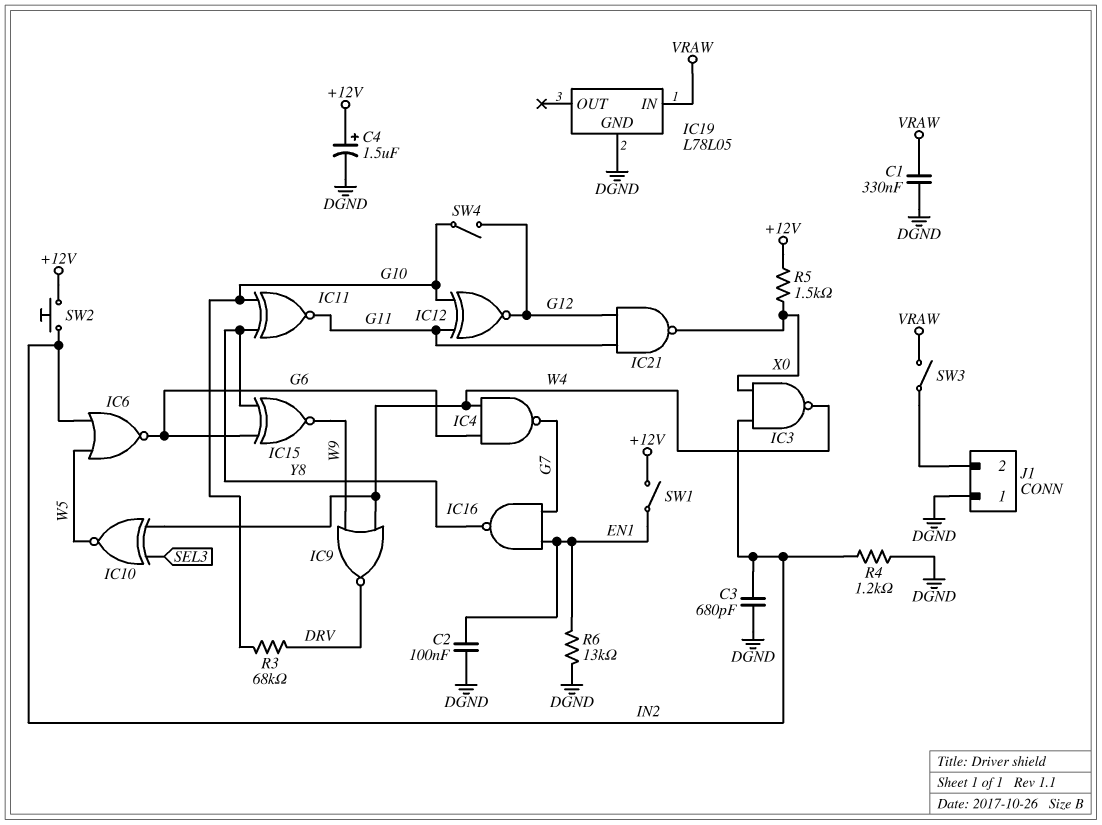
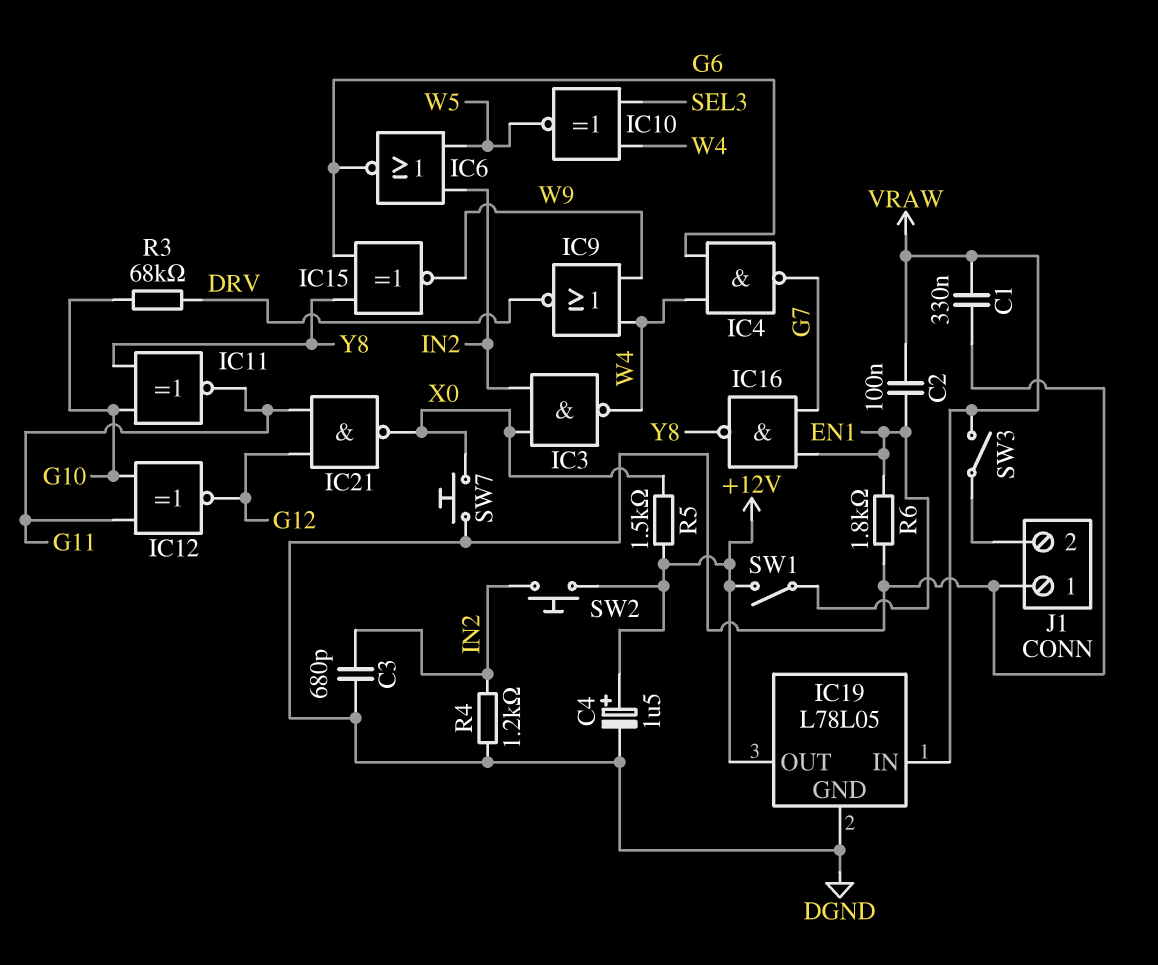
C2: 100nF (DGND, EN1) -> 100nF (EN1, VRAW)
IC19 pin OUT: none -> +12V
R6: 13k (DGND, EN1) -> 1.8k (DGND, EN1)
SW4: switch (G10, G12) -> none
SW7: none -> button (DGND, X0)

